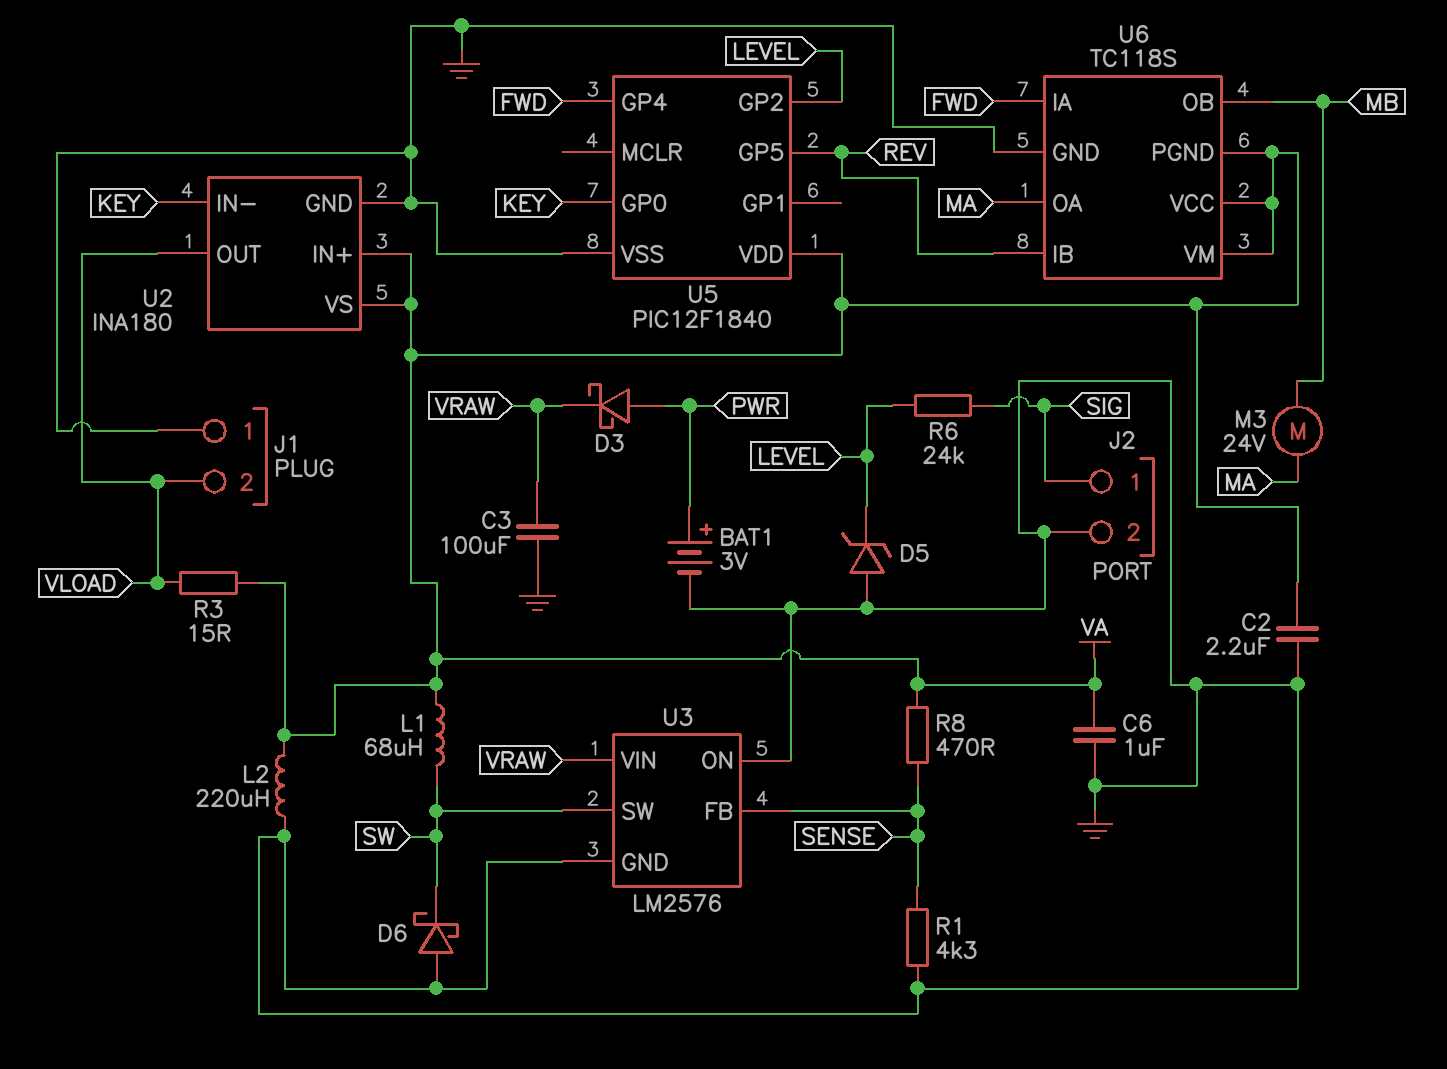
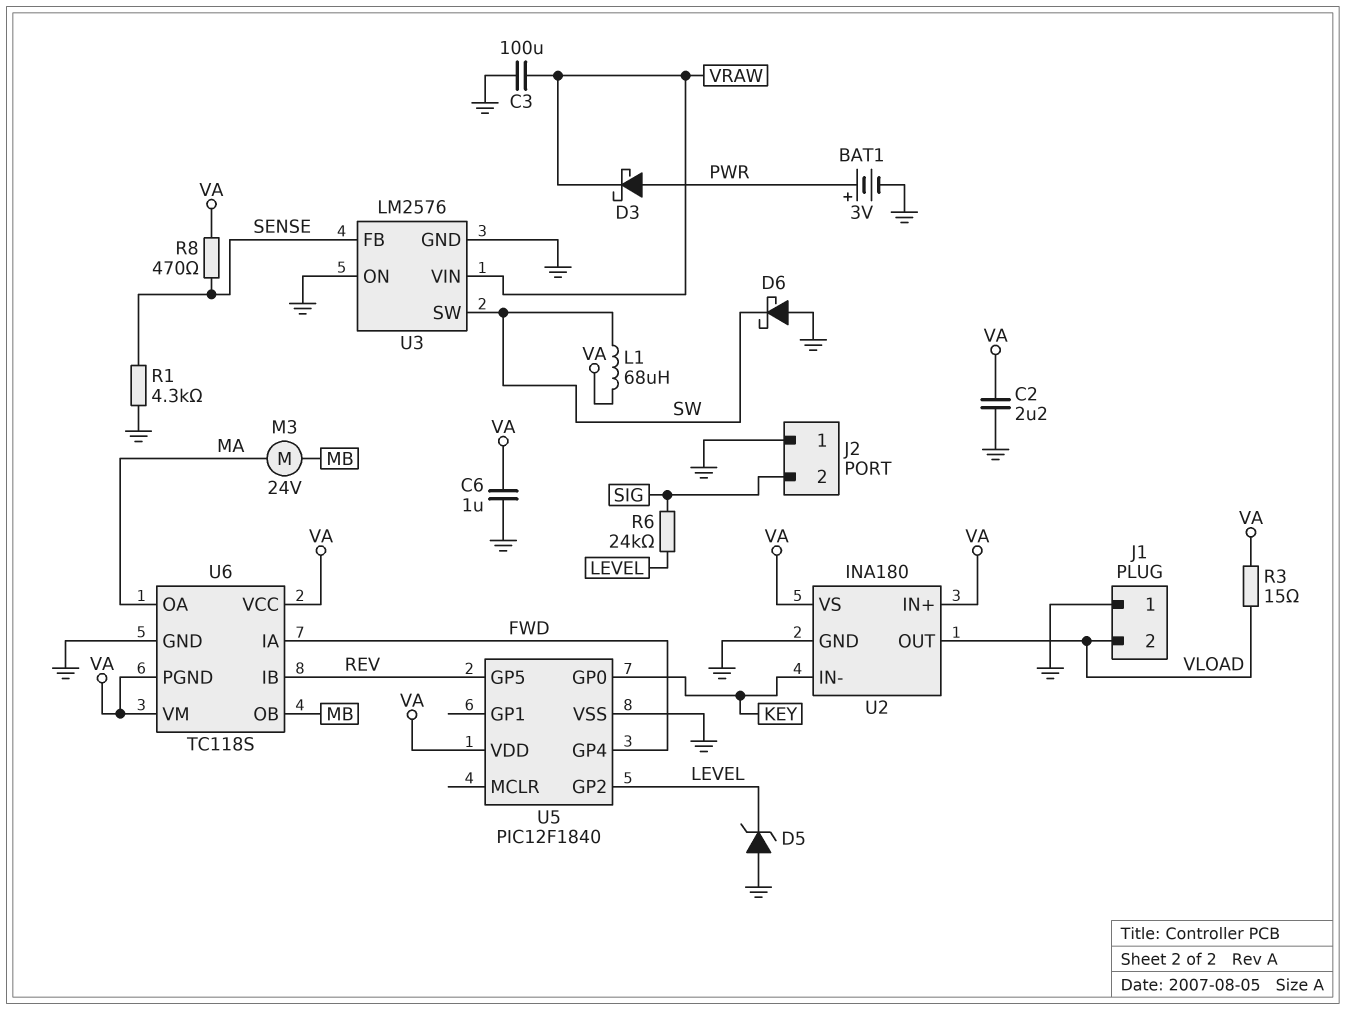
J2 pin 1: SIG -> GND
J2 pin 2: GND -> SIG
L2: 220uH (GND, VA) -> none

